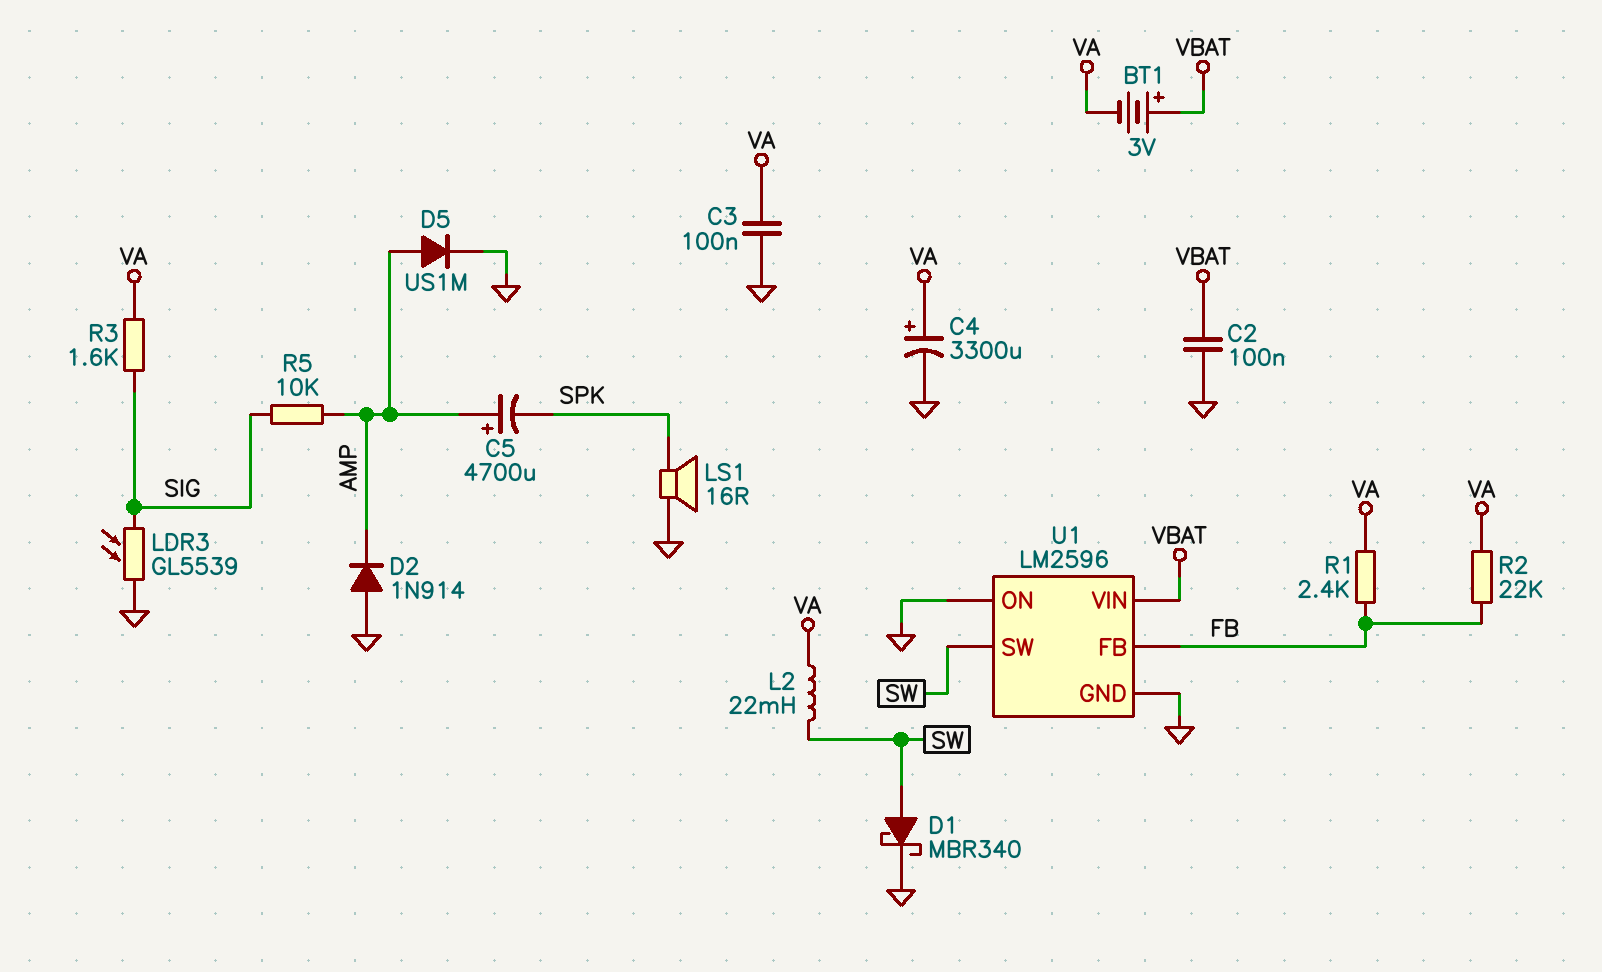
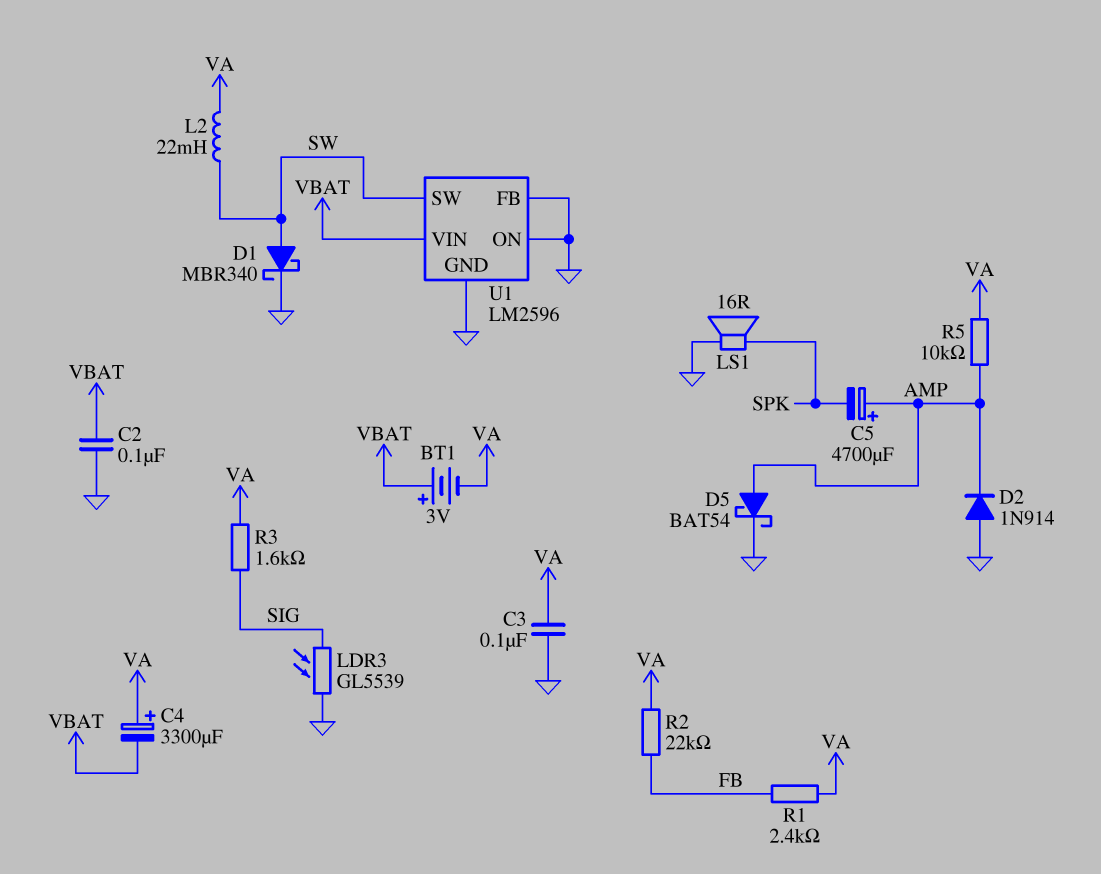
C4: 3300uF (plus VA, minus GND) -> 3300uF (plus VA, minus VBAT)
D5: diode US1M (A AMP, K GND) -> schottky BAT54 (A AMP, K GND)
R5: 10k (AMP, SIG) -> 10k (AMP, VA)
U1 pin FB: FB -> GND

